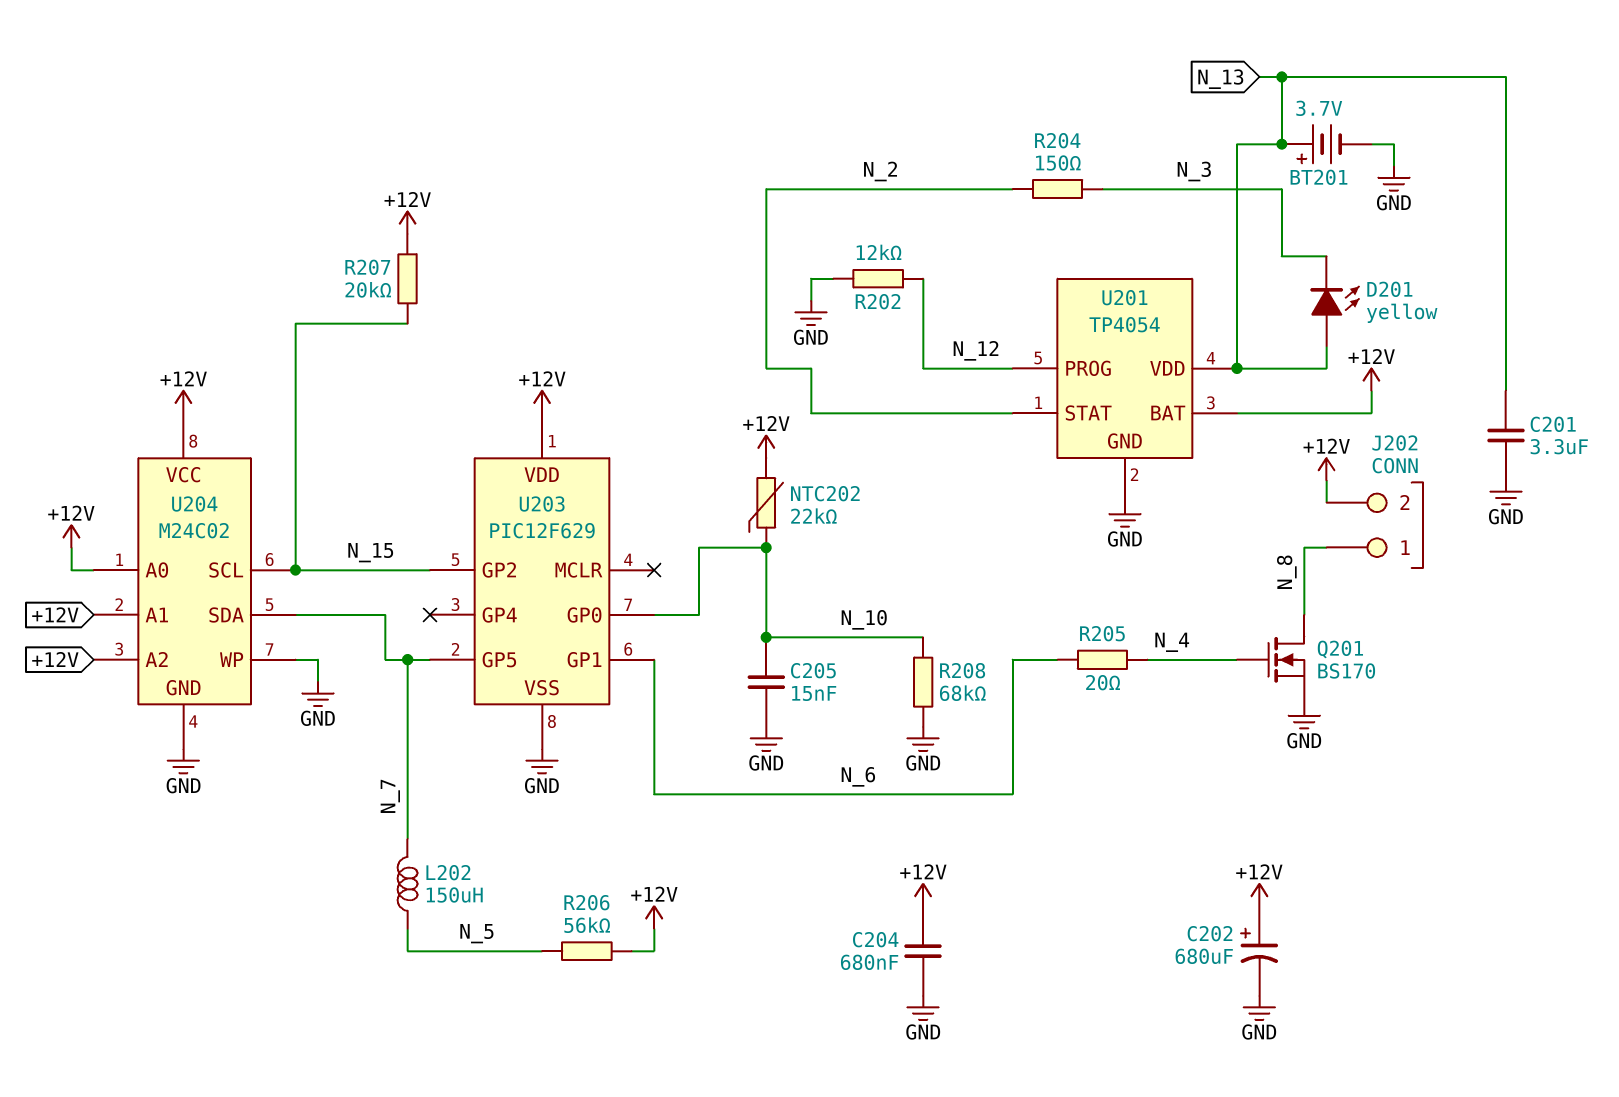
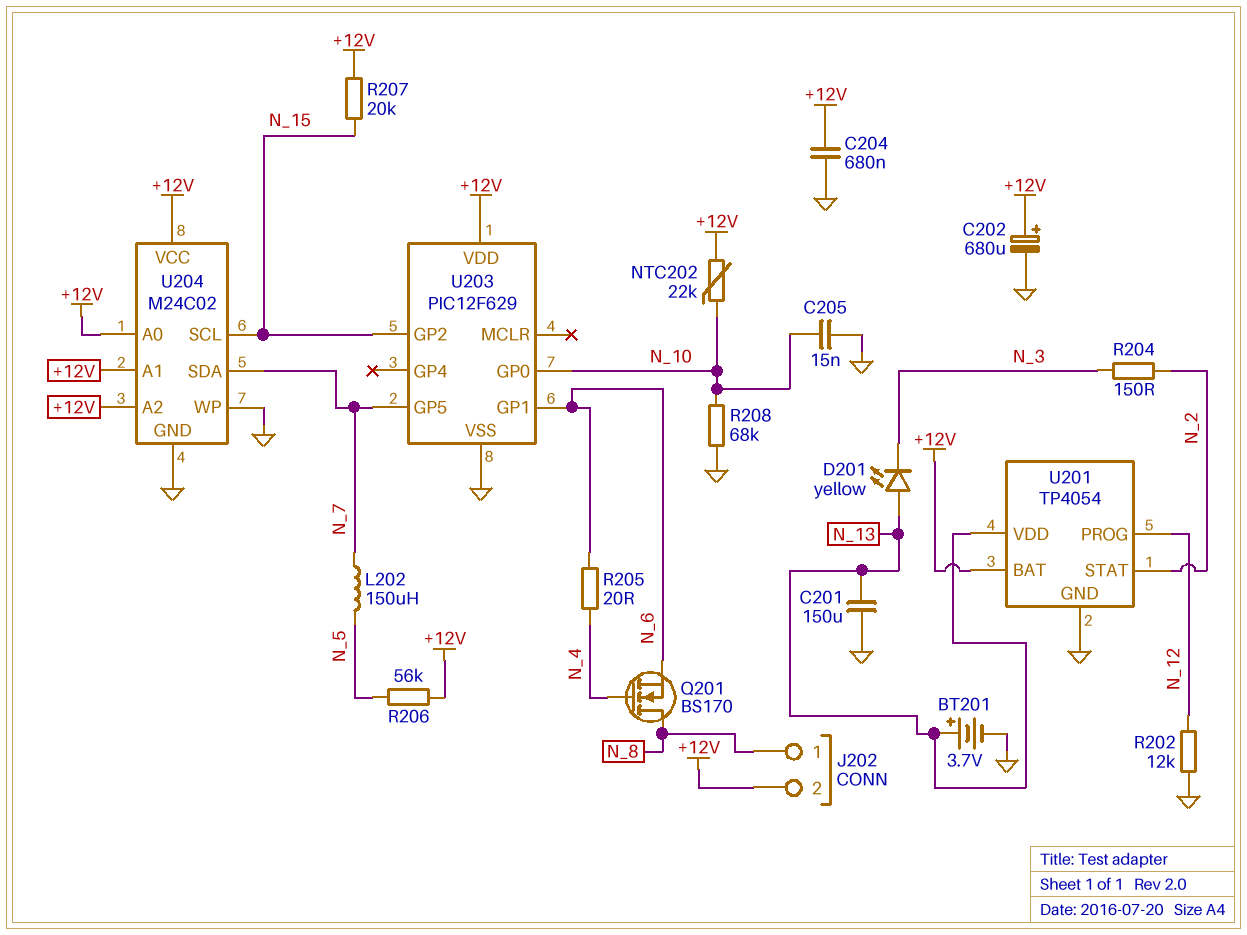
C201: 3.3uF (GND, N_13) -> 150uF (GND, N_13)
Q201: NMOS BS170 (G N_4, D N_8, S GND) -> NMOS BS170 (G N_4, D N_8, S N_6)

